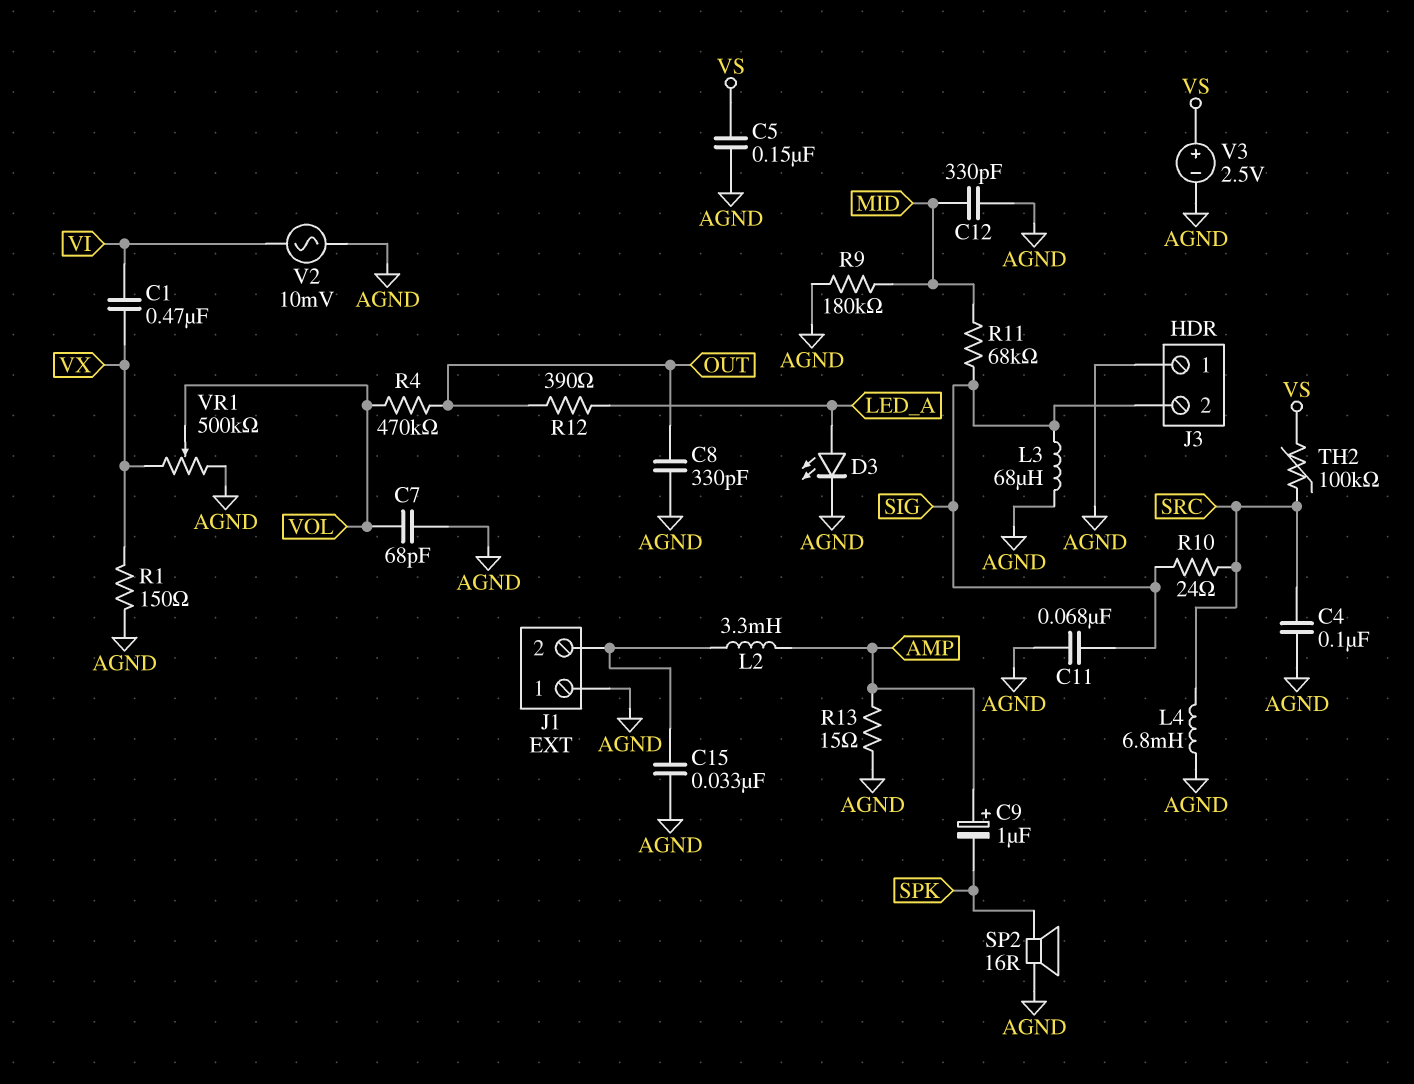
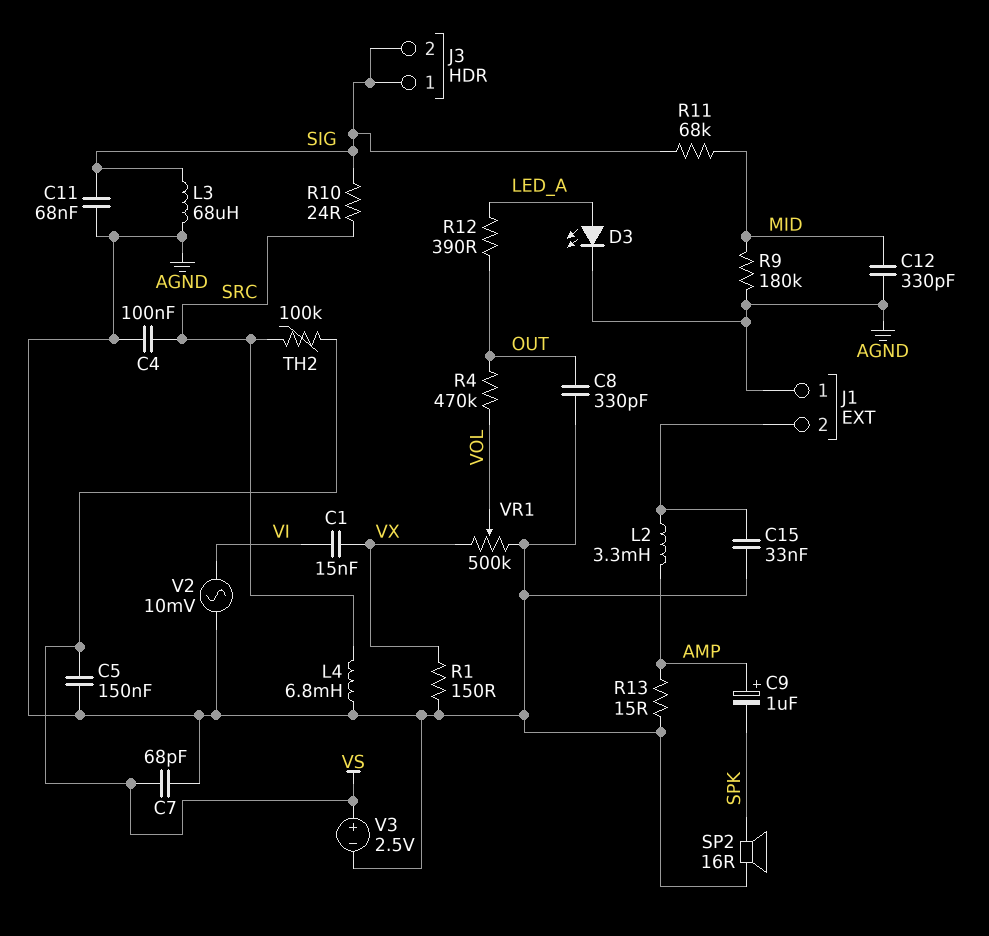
C1: 470nF (VI, VX) -> 15nF (VI, VX)
C7: 68pF (AGND, VOL) -> 68pF (AGND, VS)
J3 pin 1: AGND -> SIG

